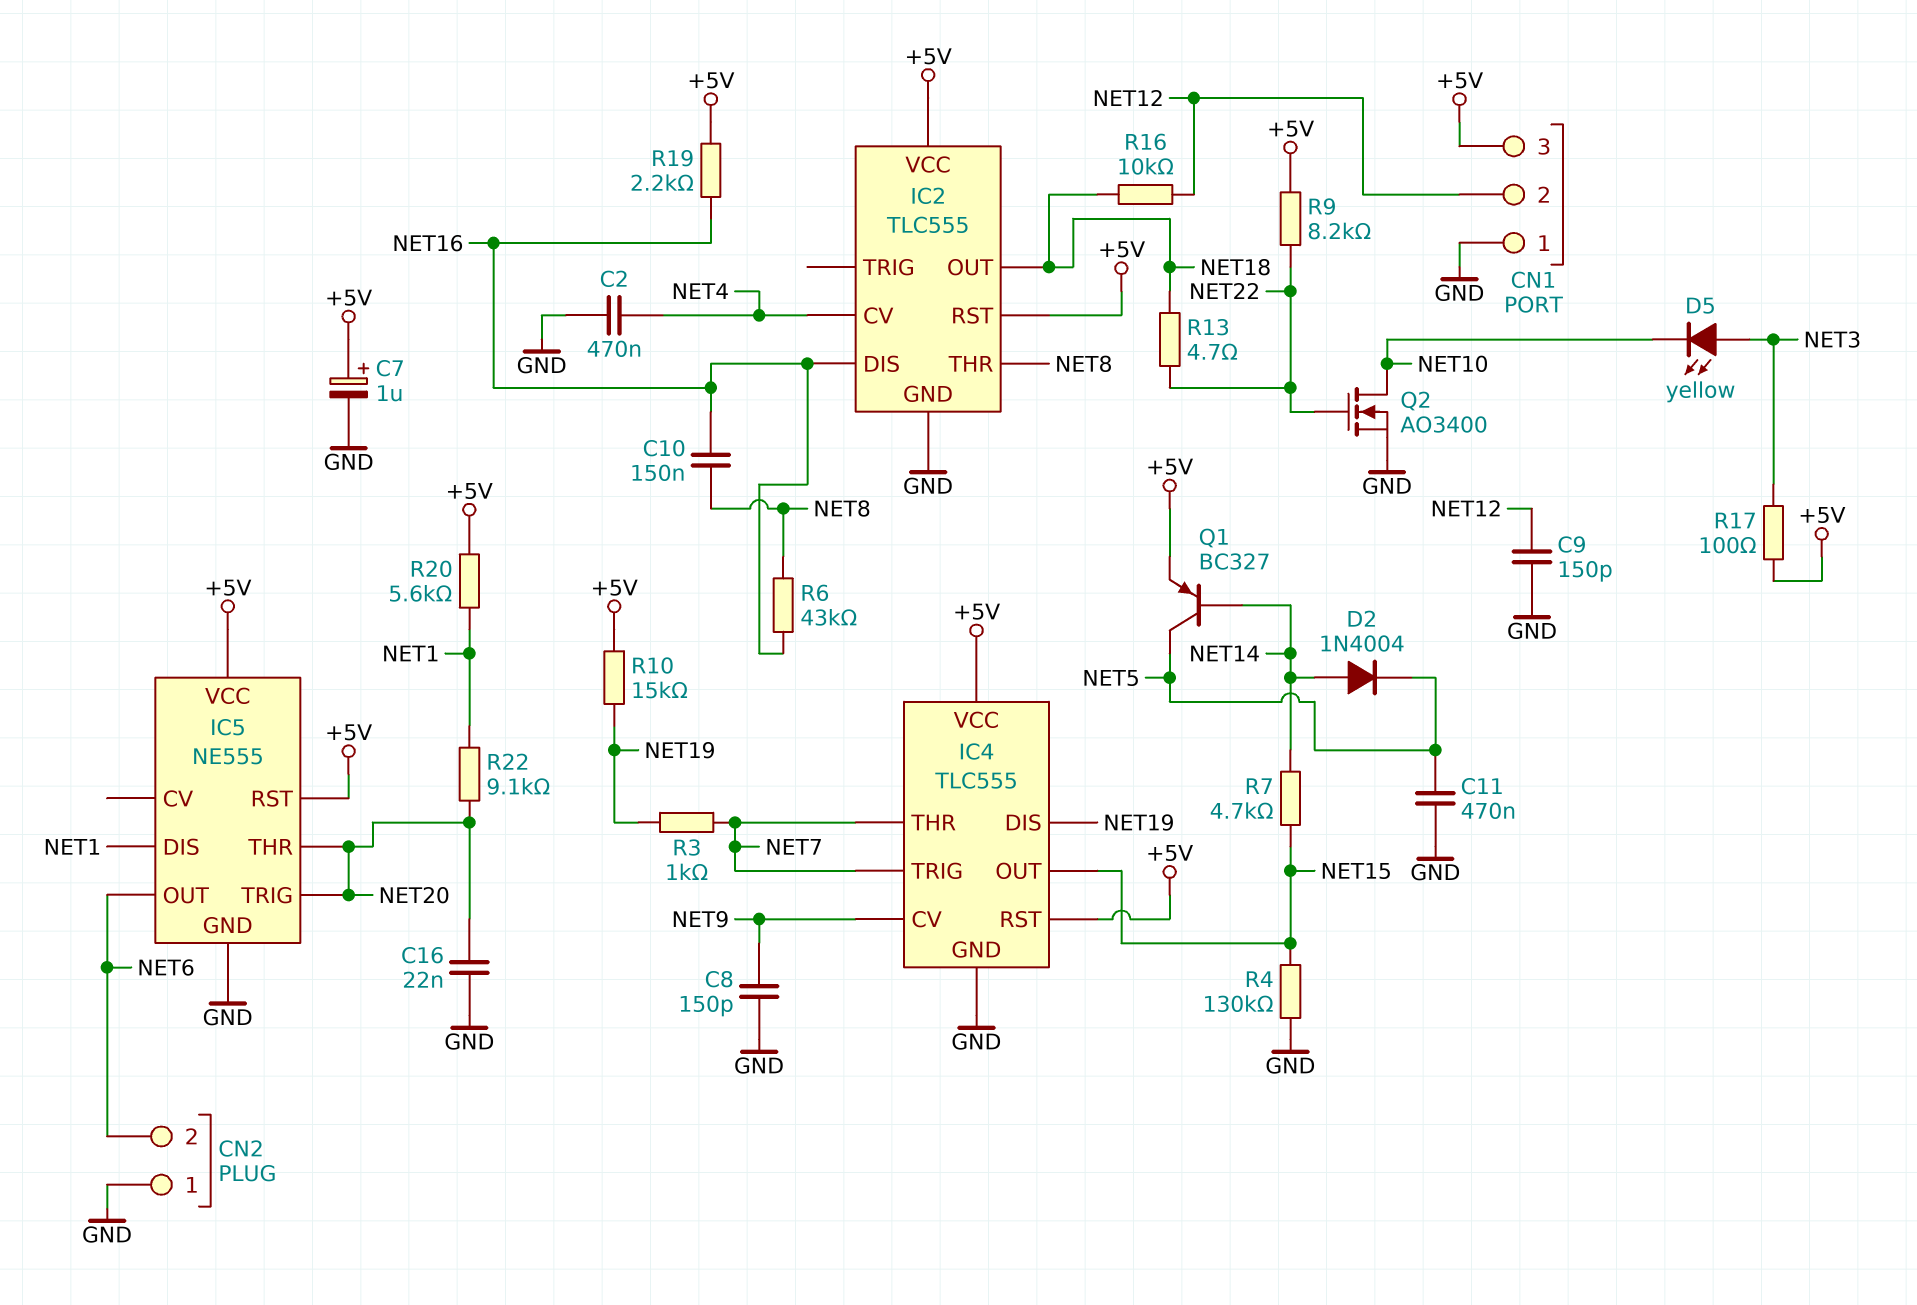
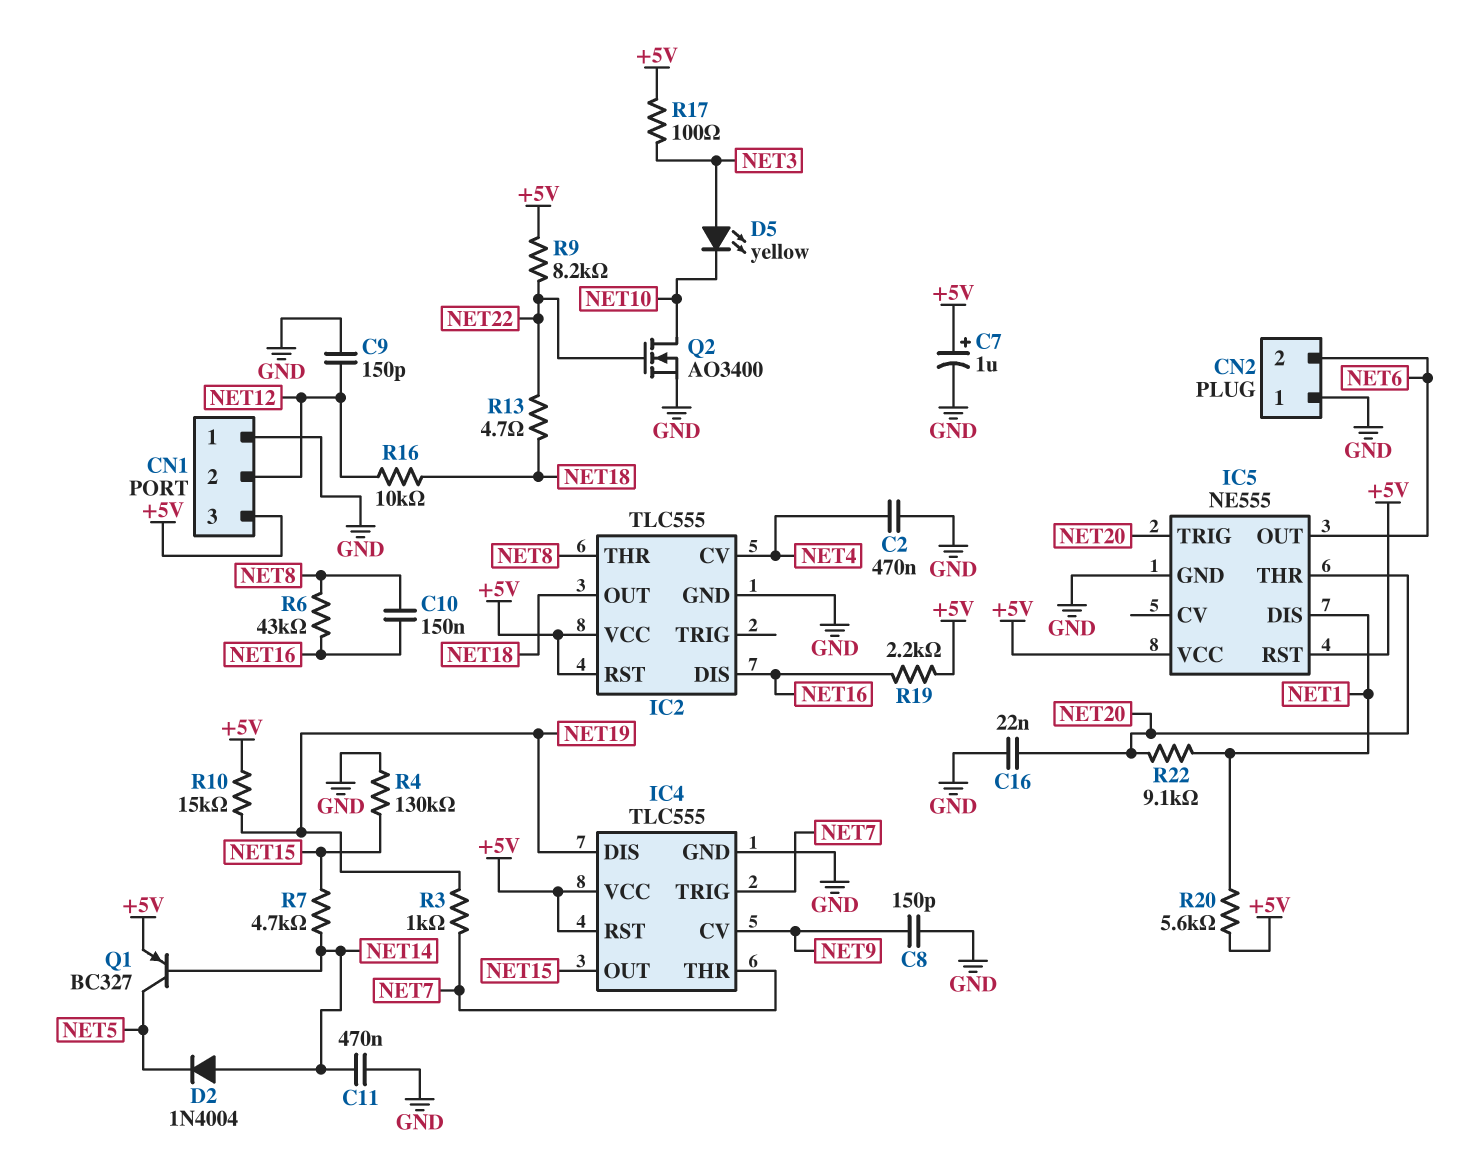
C11: 470nF (GND, NET5) -> 470nF (GND, NET14)

